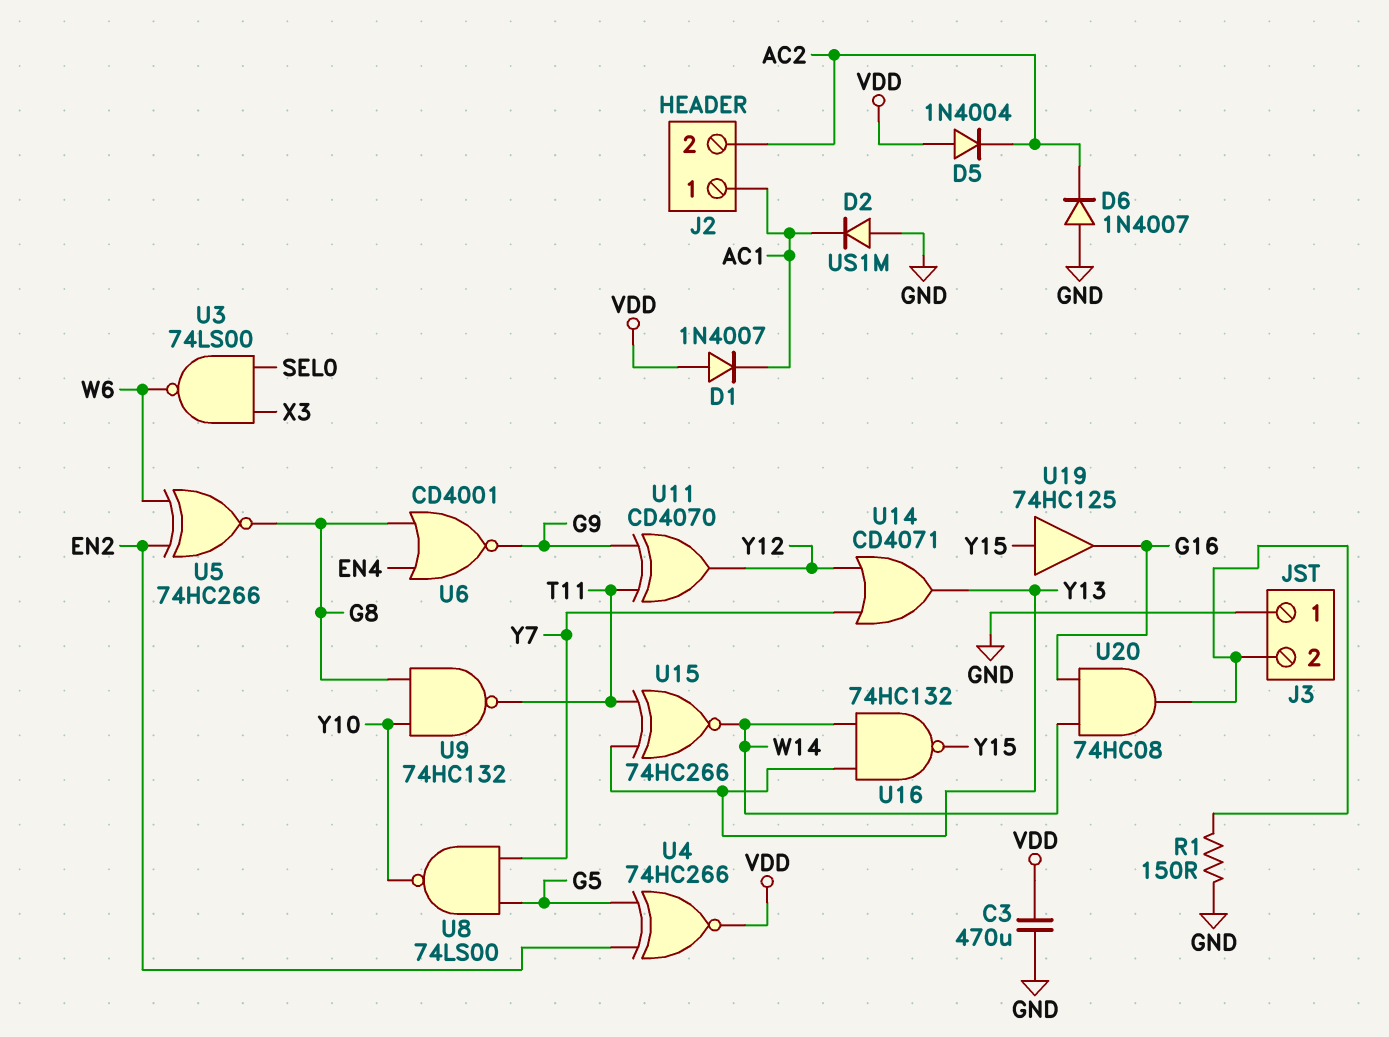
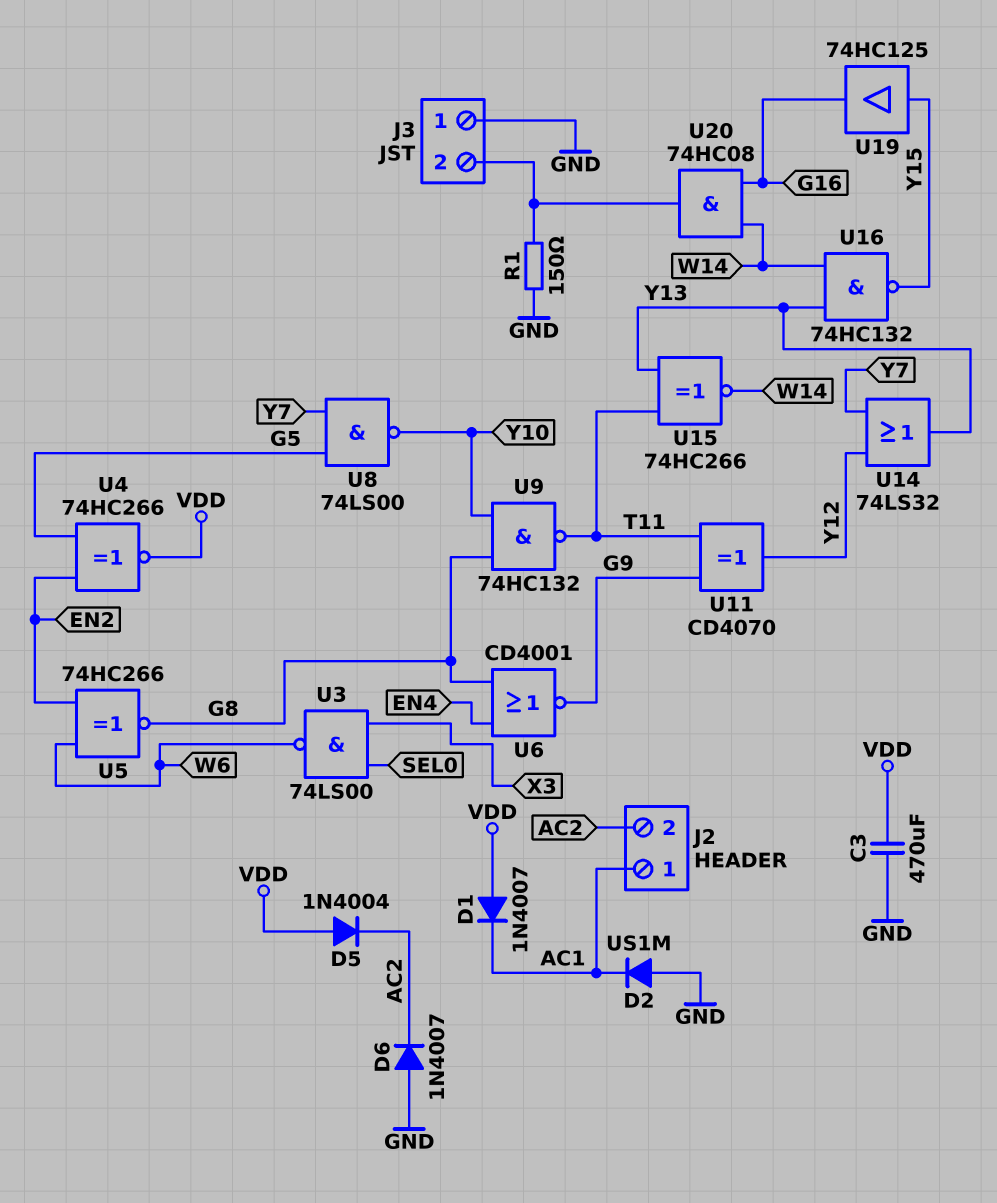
U14: OR CD4071 (in Y7, in Y12, out Y13) -> OR 74LS32 (in Y7, in Y12, out Y13)

